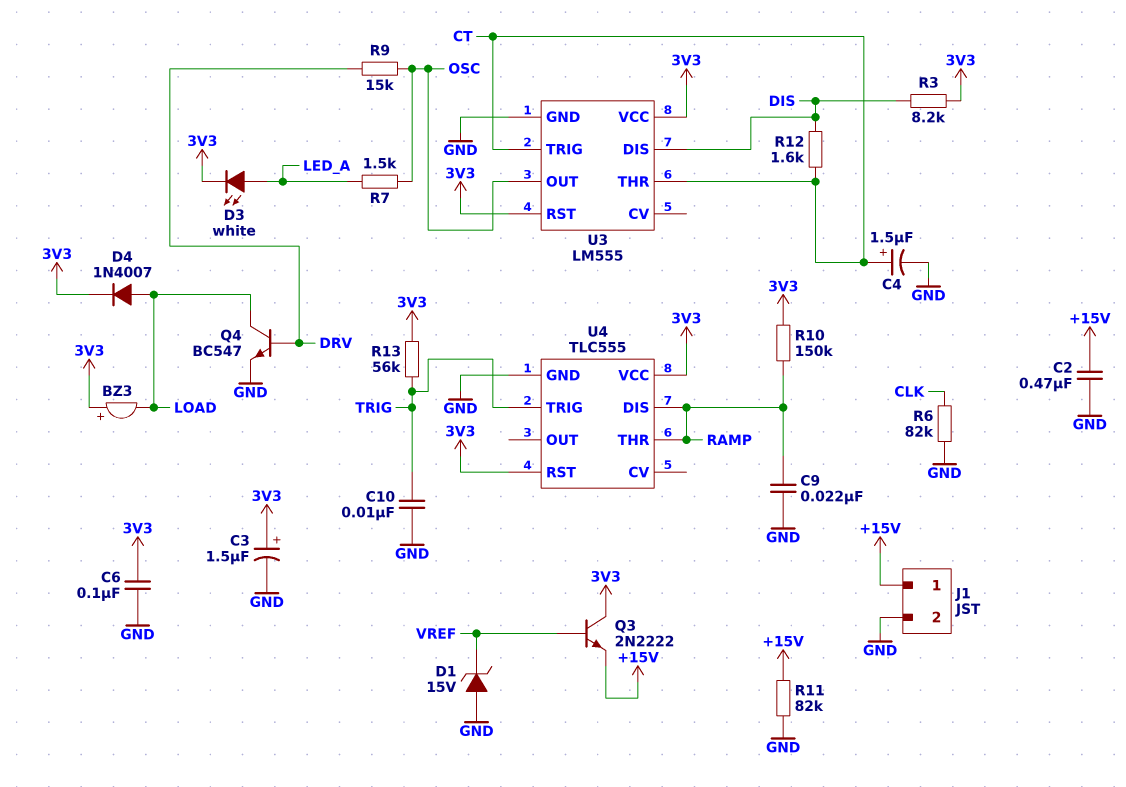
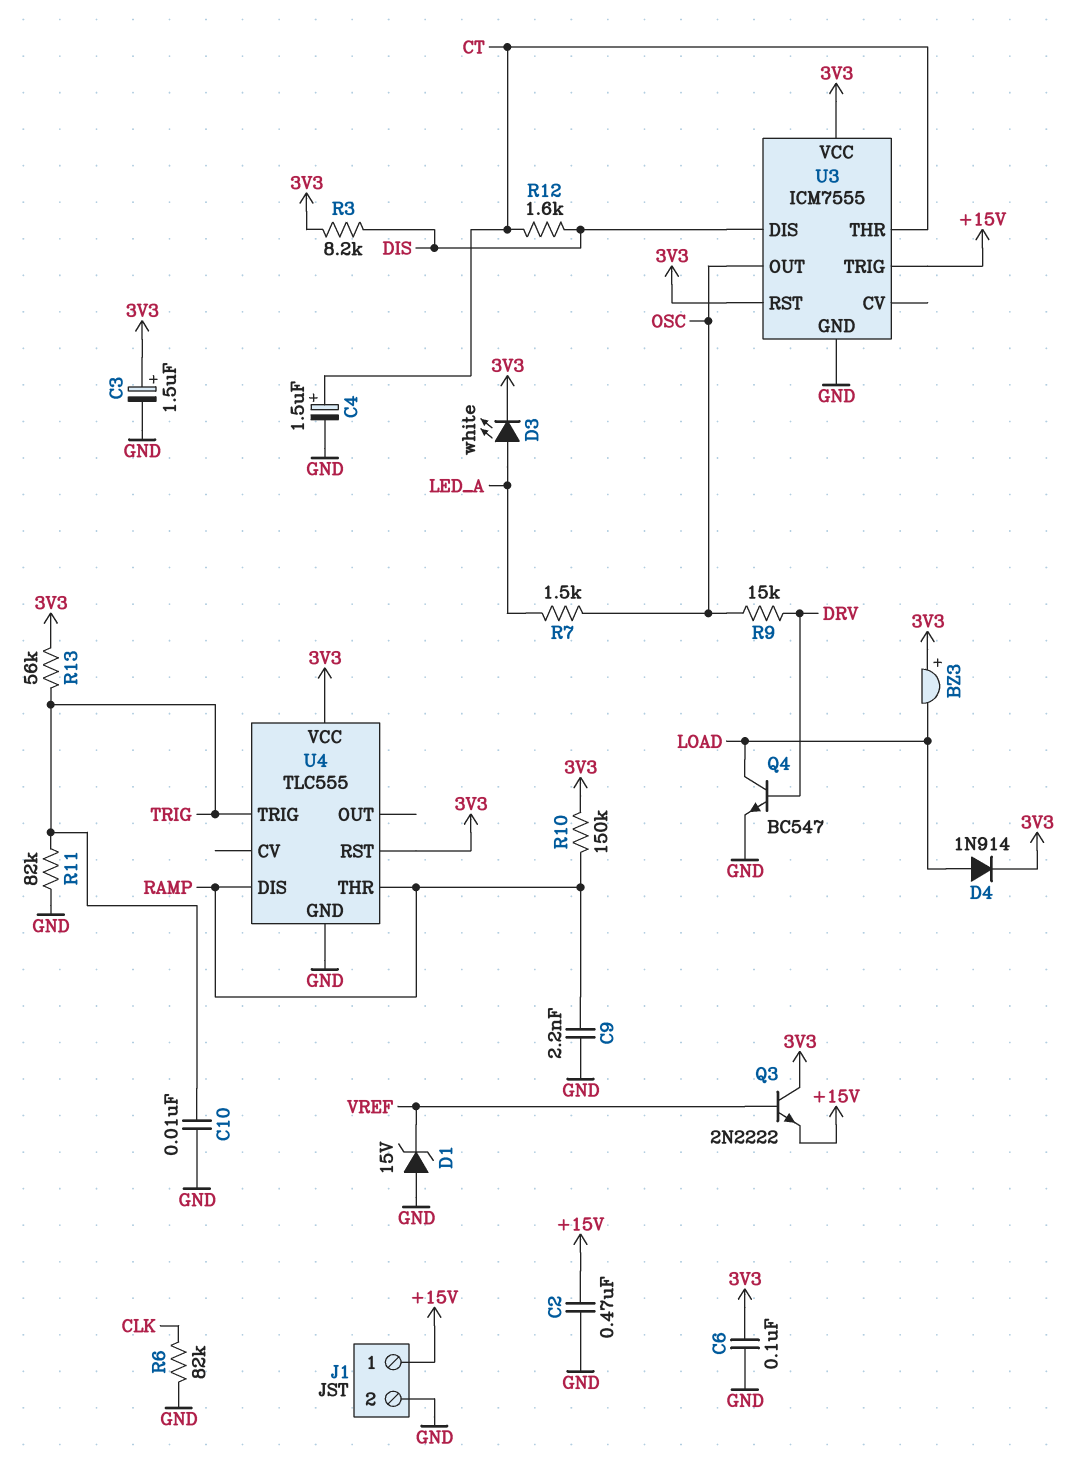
C9: 22nF (GND, RAMP) -> 2.2nF (GND, RAMP)
D4: diode 1N4007 (A LOAD, K 3V3) -> diode 1N914 (A LOAD, K 3V3)
R11: 82k (+15V, GND) -> 82k (GND, TRIG)
U3: LM555 -> ICM7555
U3 pin TRIG: CT -> +15V

